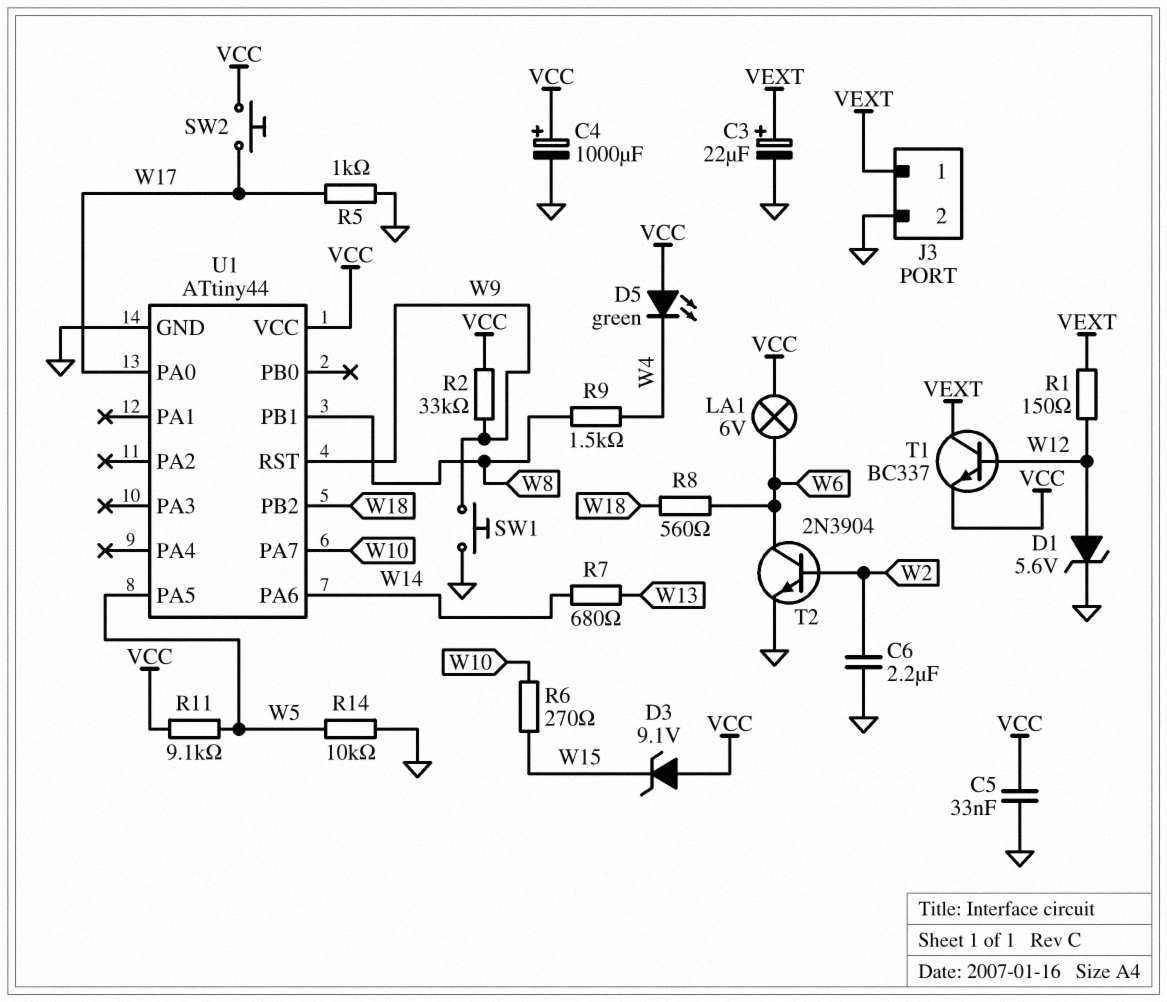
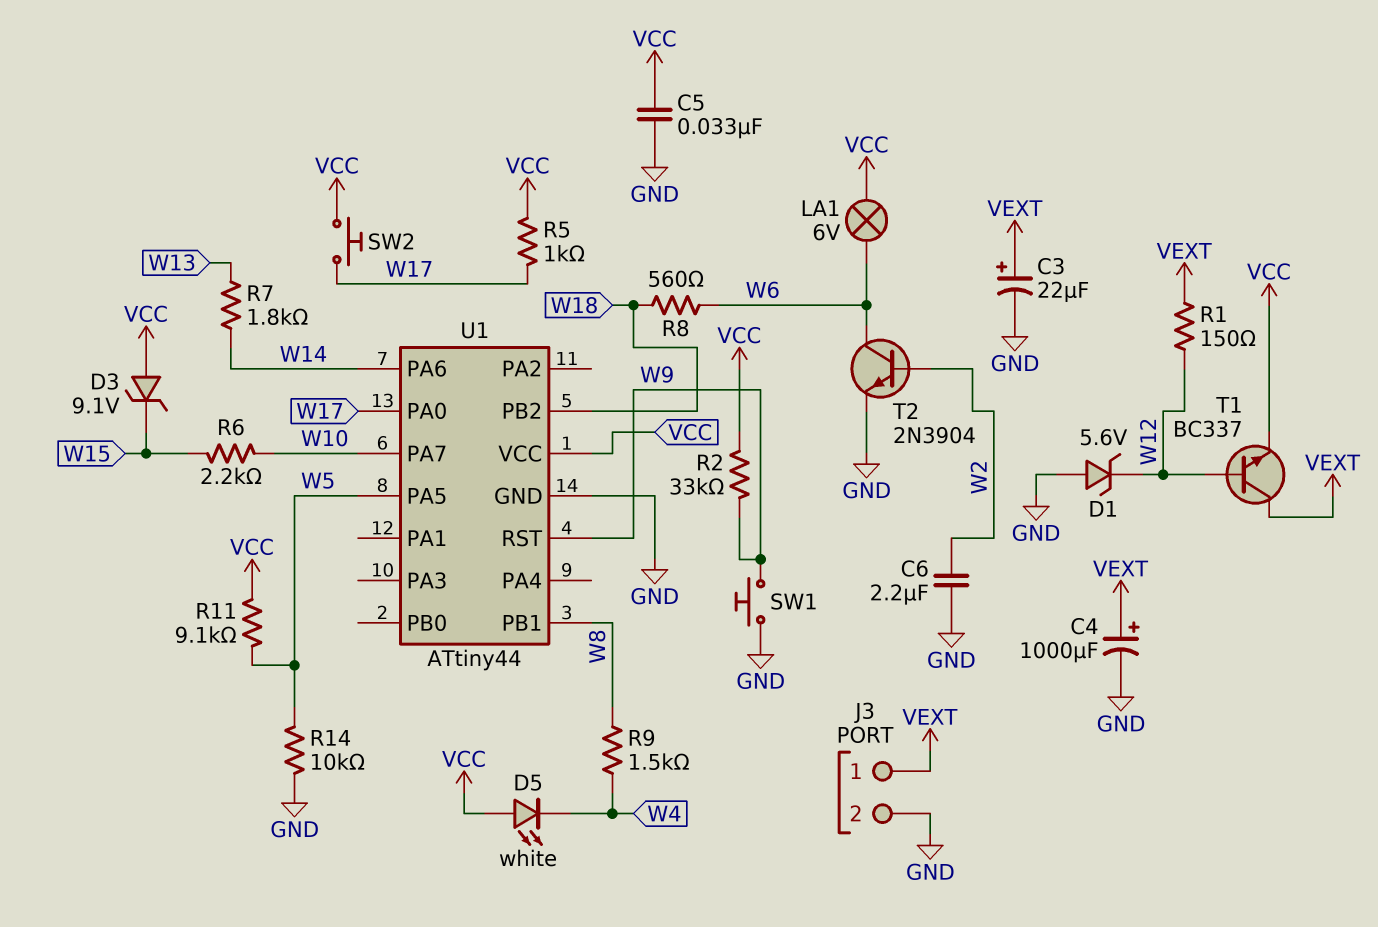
C4: 1000uF (plus VCC, minus GND) -> 1000uF (plus VEXT, minus GND)
D1: zener 5.6V (A W12, K GND) -> zener 5.6V (A GND, K W12)
D5: LED green (A VCC, K W4) -> LED white (A VCC, K W4)
R5: 1k (GND, W17) -> 1k (VCC, W17)
R6: 270 (W10, W15) -> 2.2k (W10, W15)
R7: 680 (W13, W14) -> 1.8k (W13, W14)

